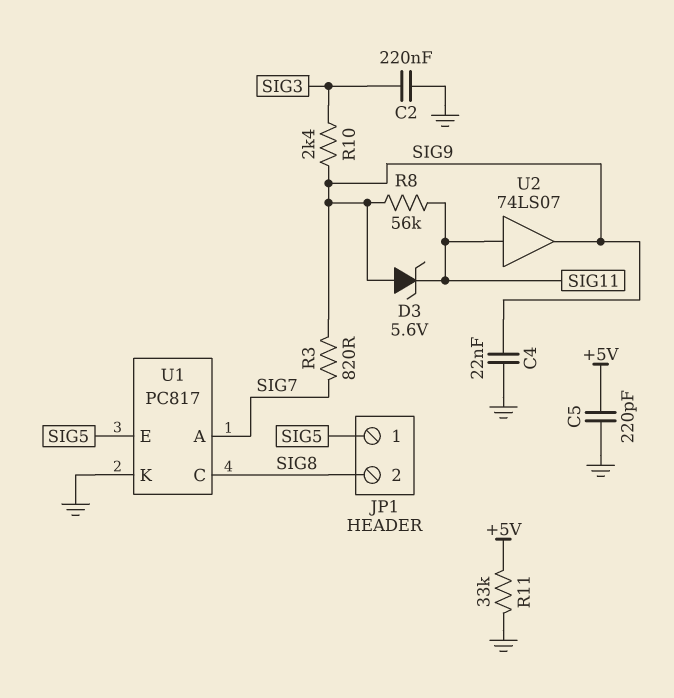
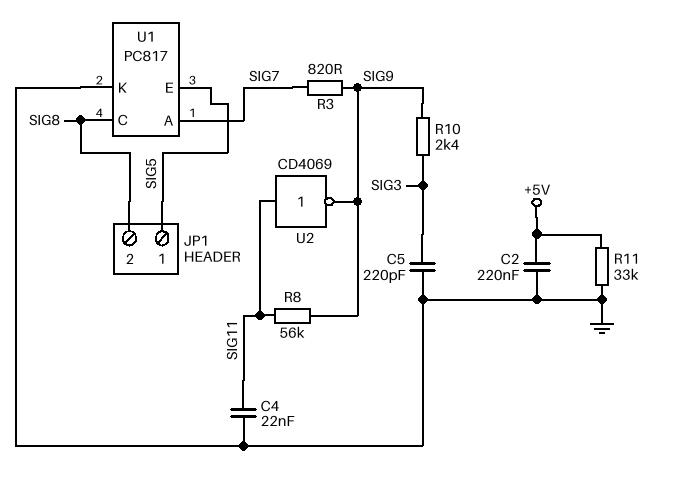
C2: 220nF (GND, SIG3) -> 220nF (+5V, GND)
C4: 22nF (GND, SIG9) -> 22nF (GND, SIG11)
C5: 220pF (+5V, GND) -> 220pF (GND, SIG3)
D3: zener 5.6V (A SIG9, K SIG11) -> none
U2: buffer 74LS07 (in SIG11, out SIG9) -> NOT CD4069 (in SIG11, out SIG9)

